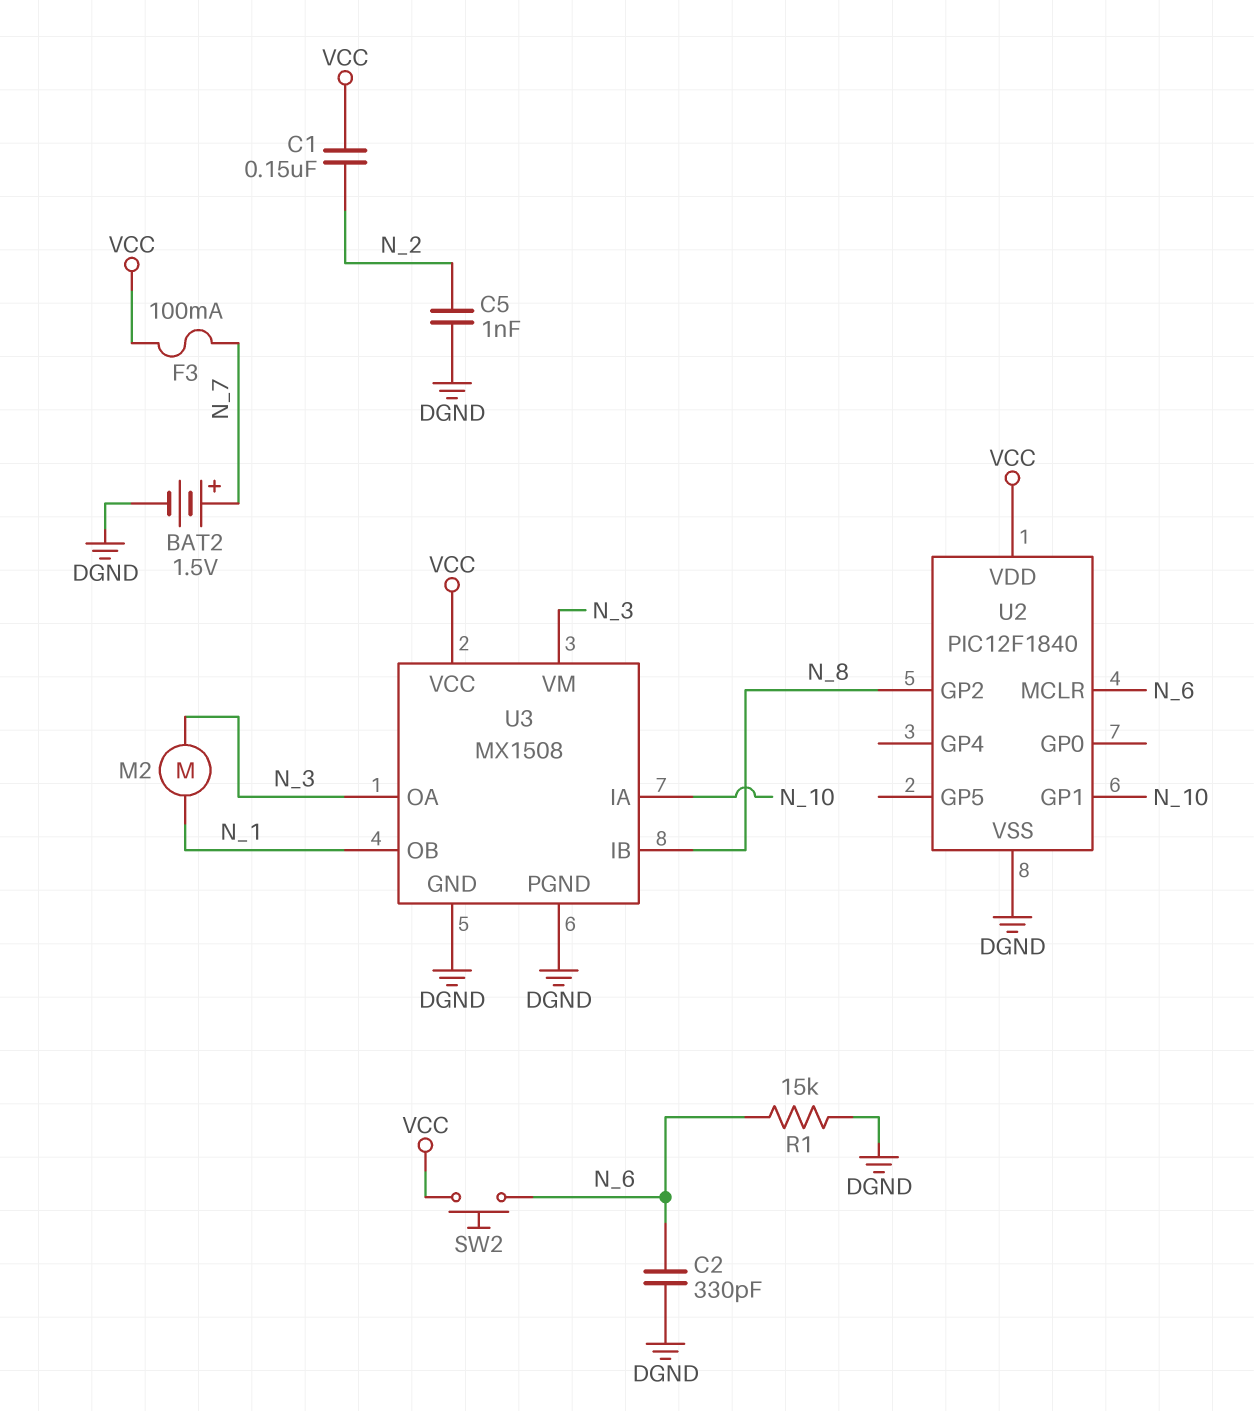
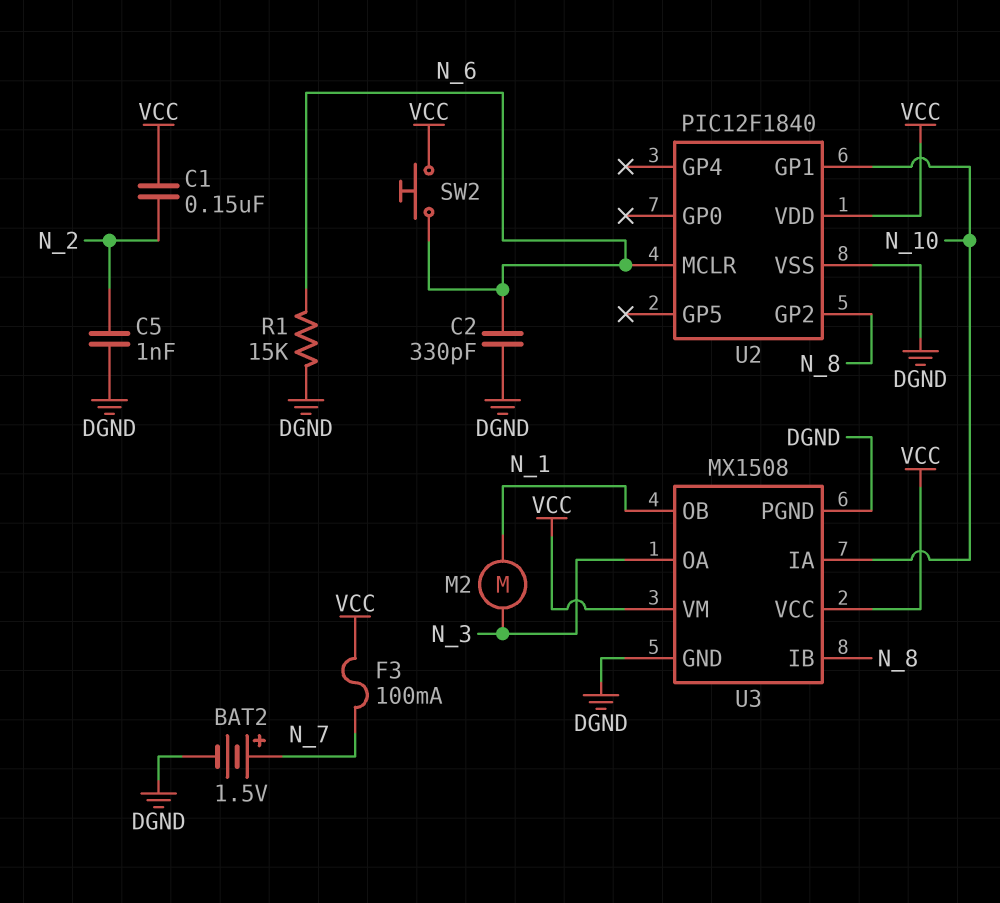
U3 pin VM: N_3 -> VCC

